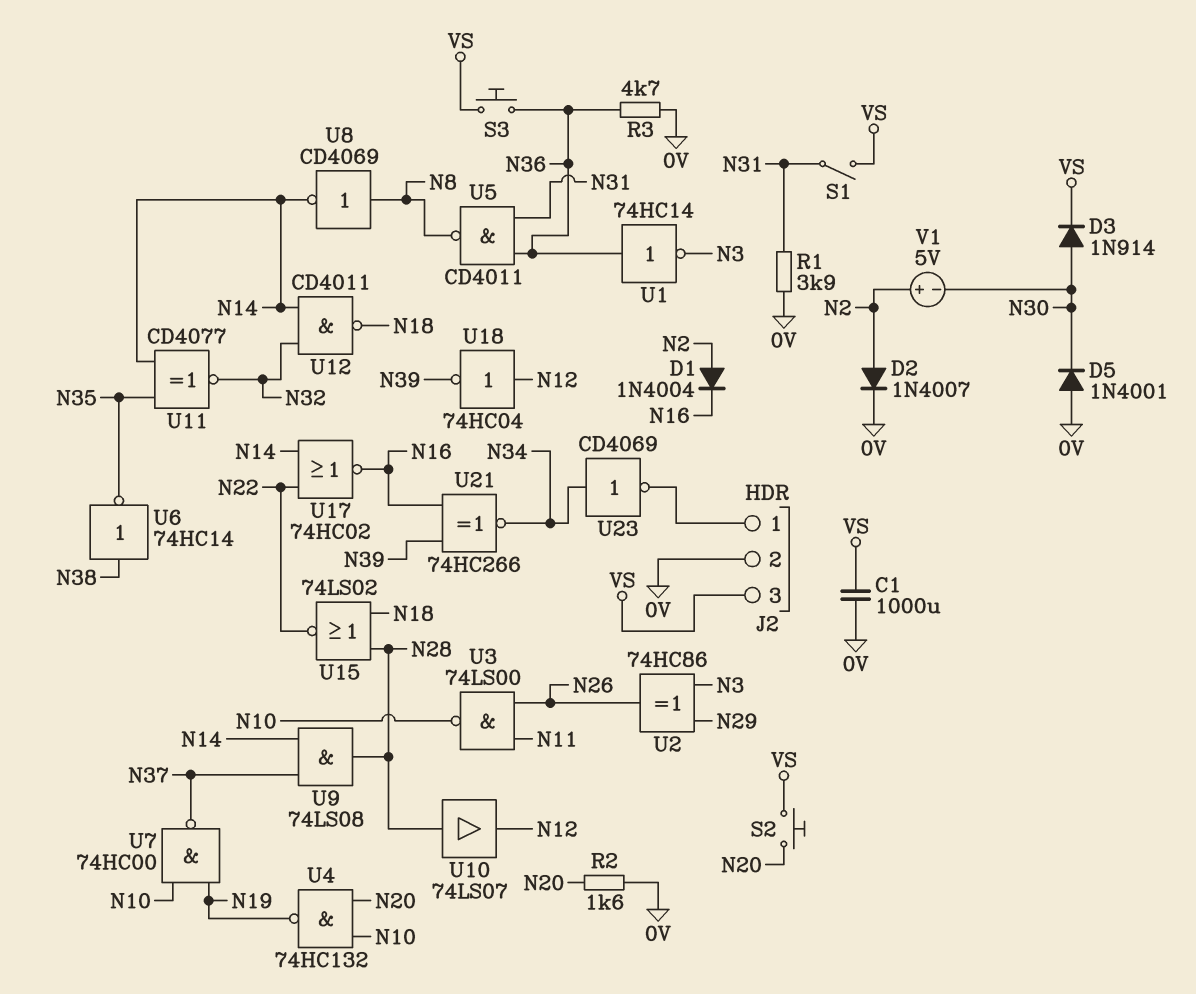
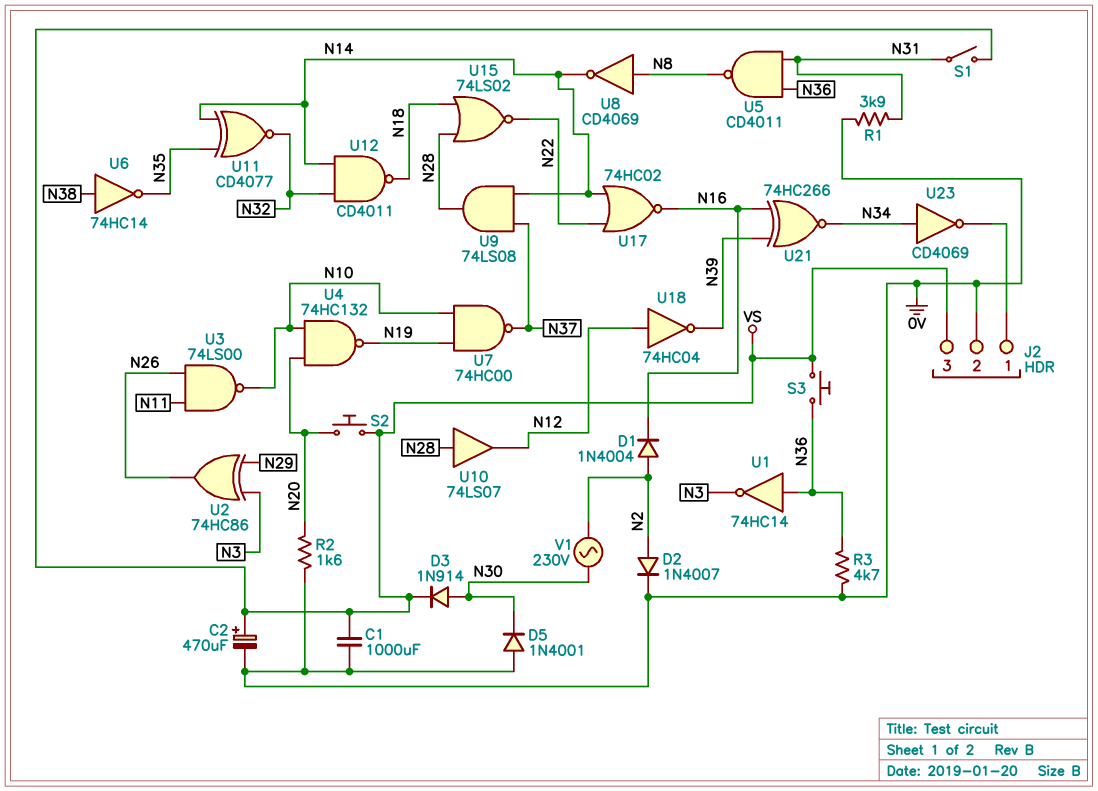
C2: none -> 470uF (plus VS, minus 0V)
V1: 5V (plus N2, minus N30) -> AC 230V (N2, N30)

